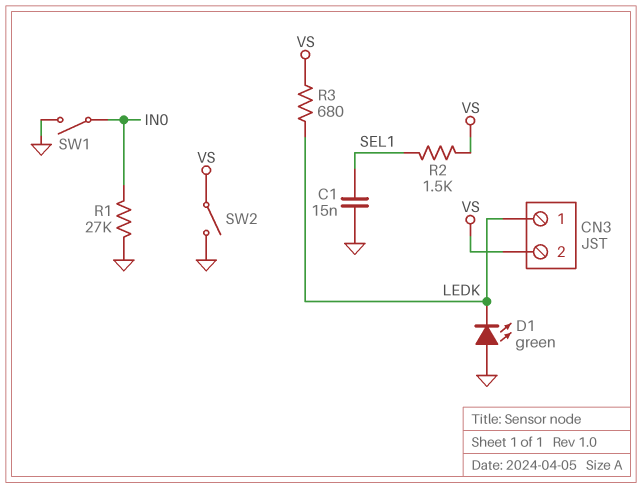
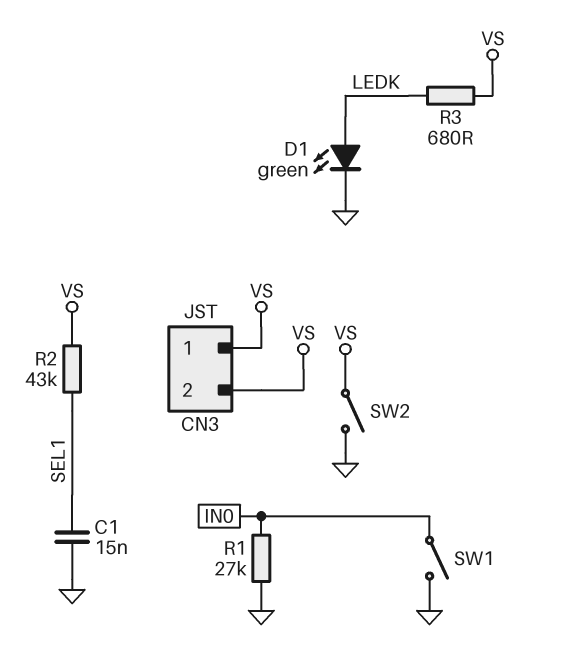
CN3 pin 1: LEDK -> VS
D1: LED green (A GND, K LEDK) -> LED green (A LEDK, K GND)
R2: 1.5k (SEL1, VS) -> 43k (SEL1, VS)

